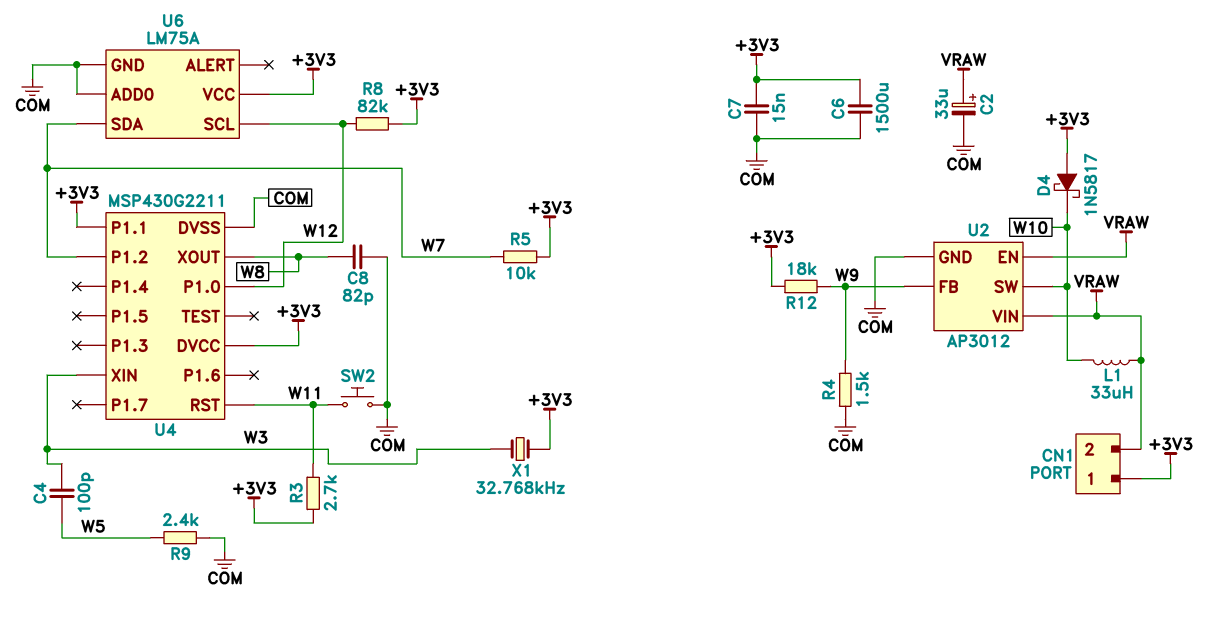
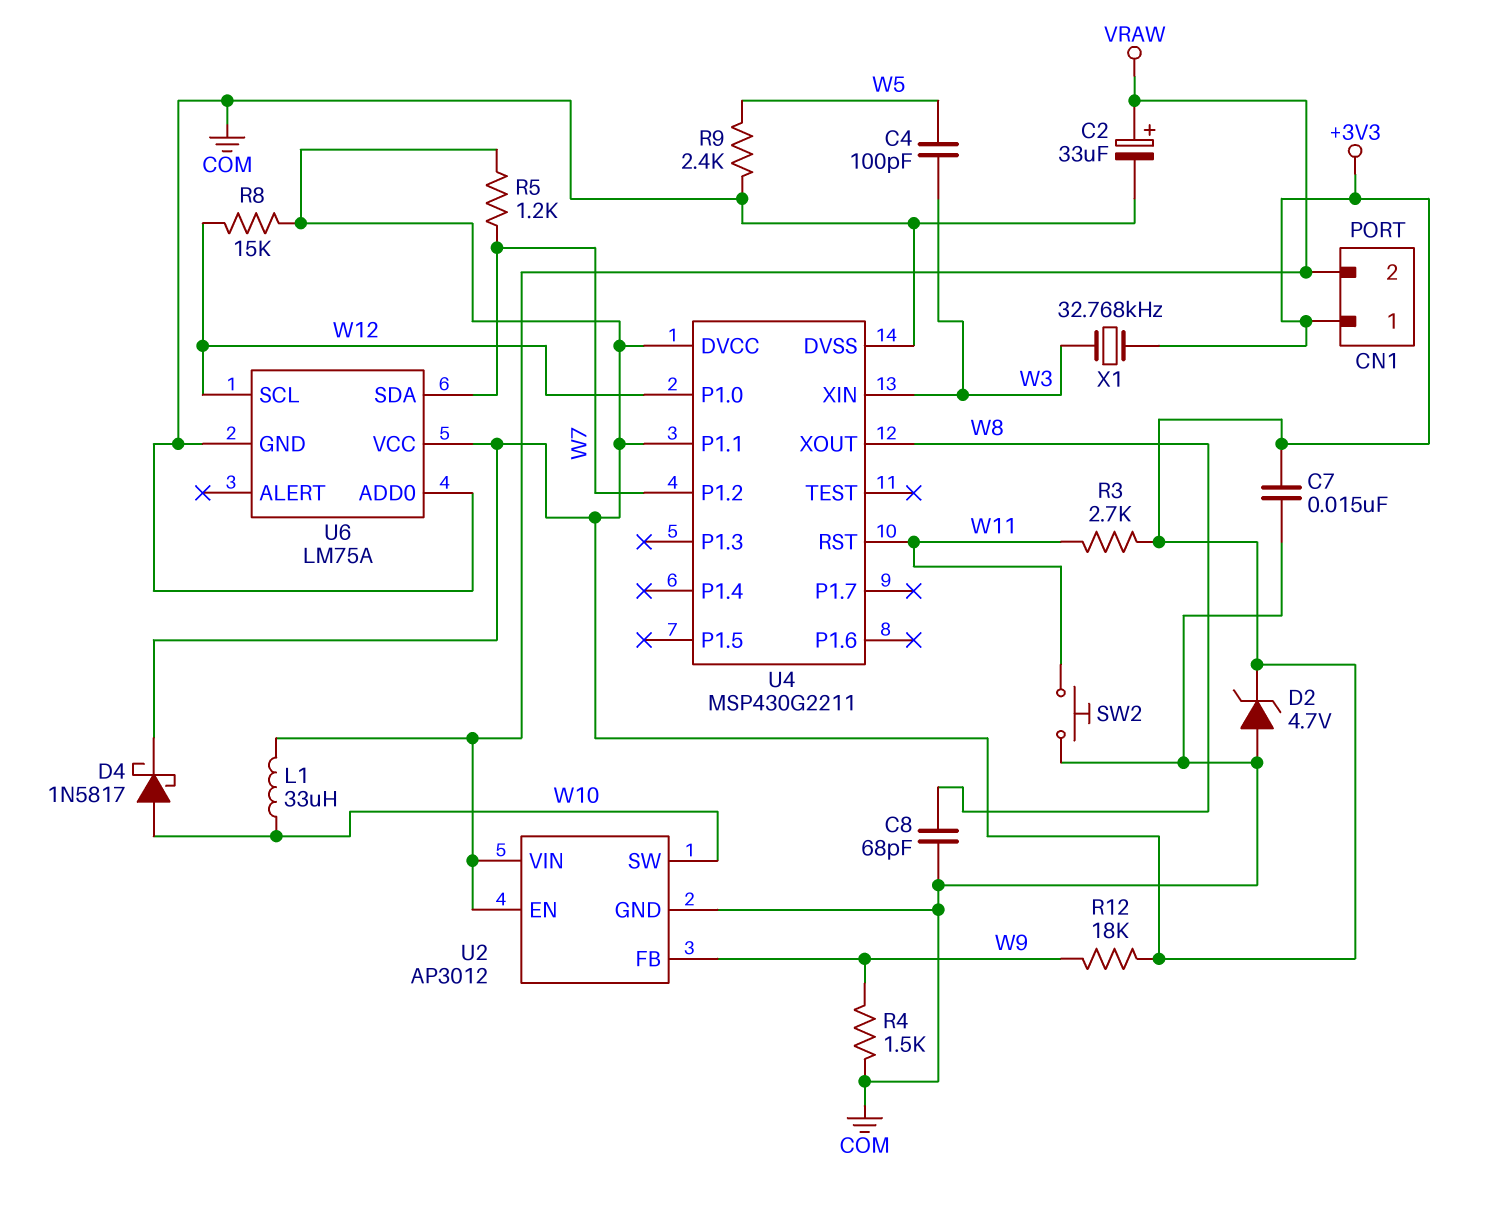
C6: 1500uF (+3V3, COM) -> none
C8: 82pF (COM, W8) -> 68pF (COM, W8)
D2: none -> zener 4.7V (A COM, K +3V3)
D4: schottky 1N5817 (A +3V3, K W10) -> schottky 1N5817 (A W10, K +3V3)
R5: 10k (+3V3, W7) -> 1.2k (+3V3, W7)
R8: 82k (+3V3, W12) -> 15k (+3V3, W12)

